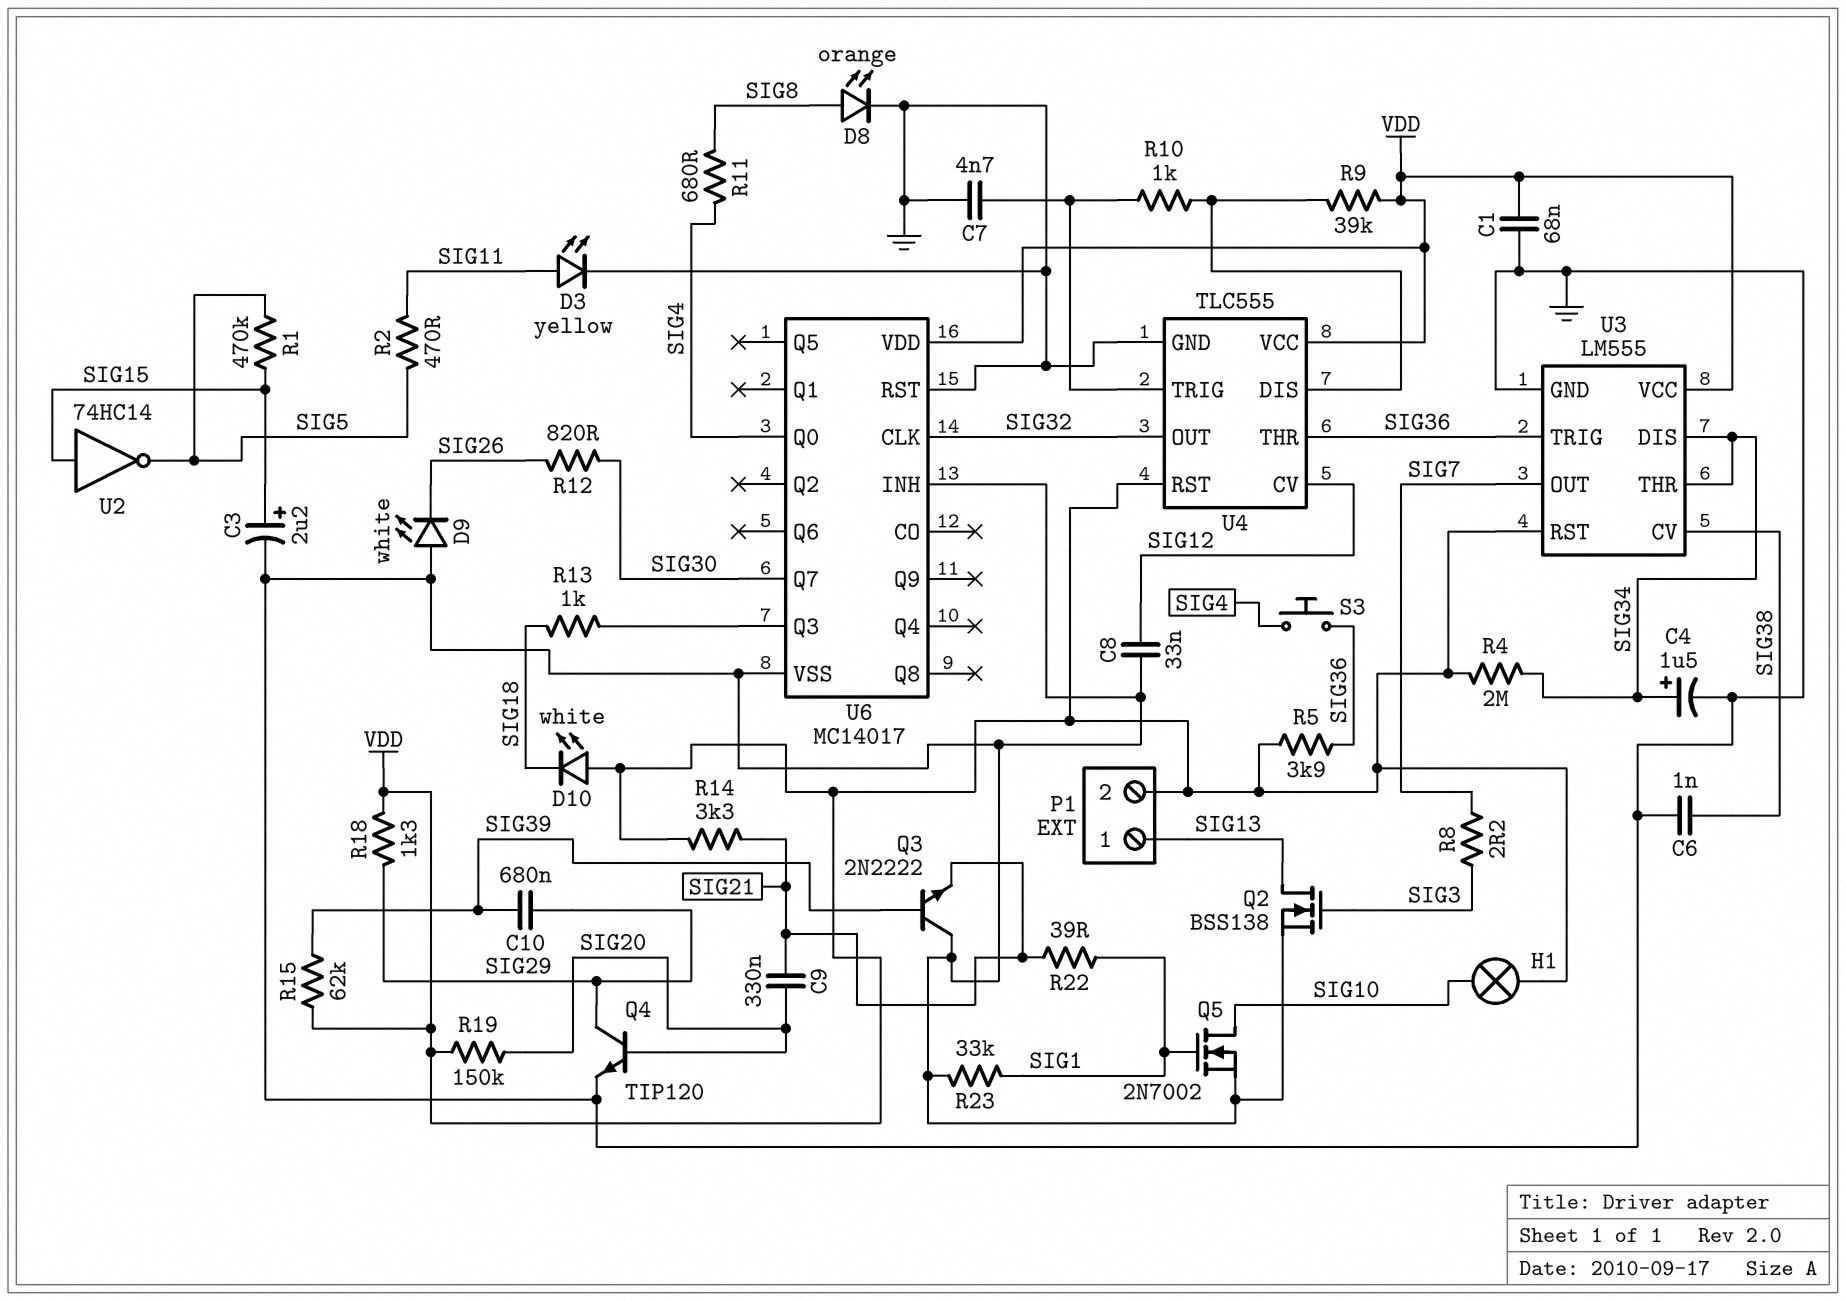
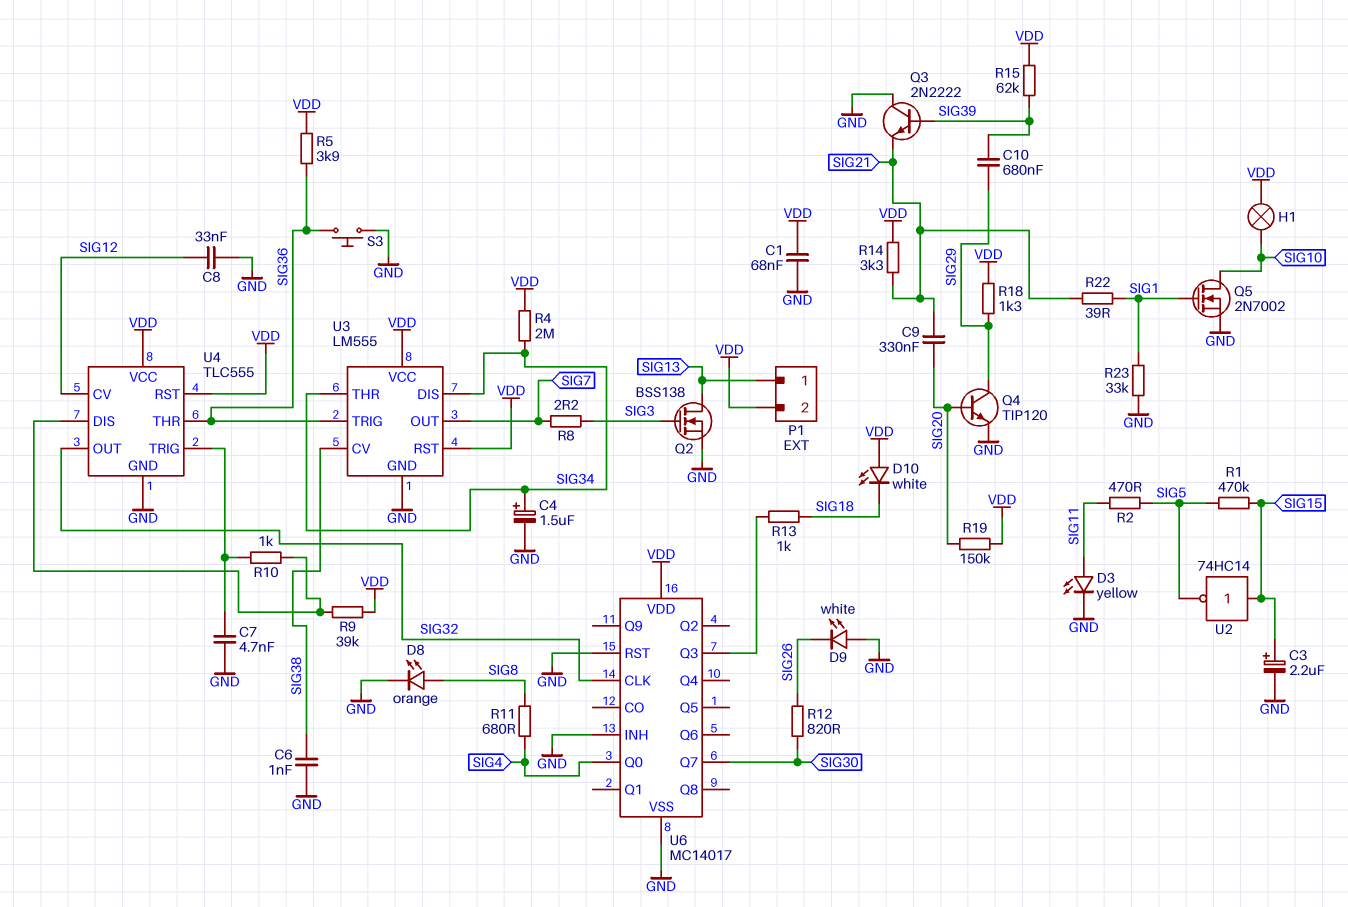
S3: button (SIG4, SIG36) -> button (GND, SIG36)

